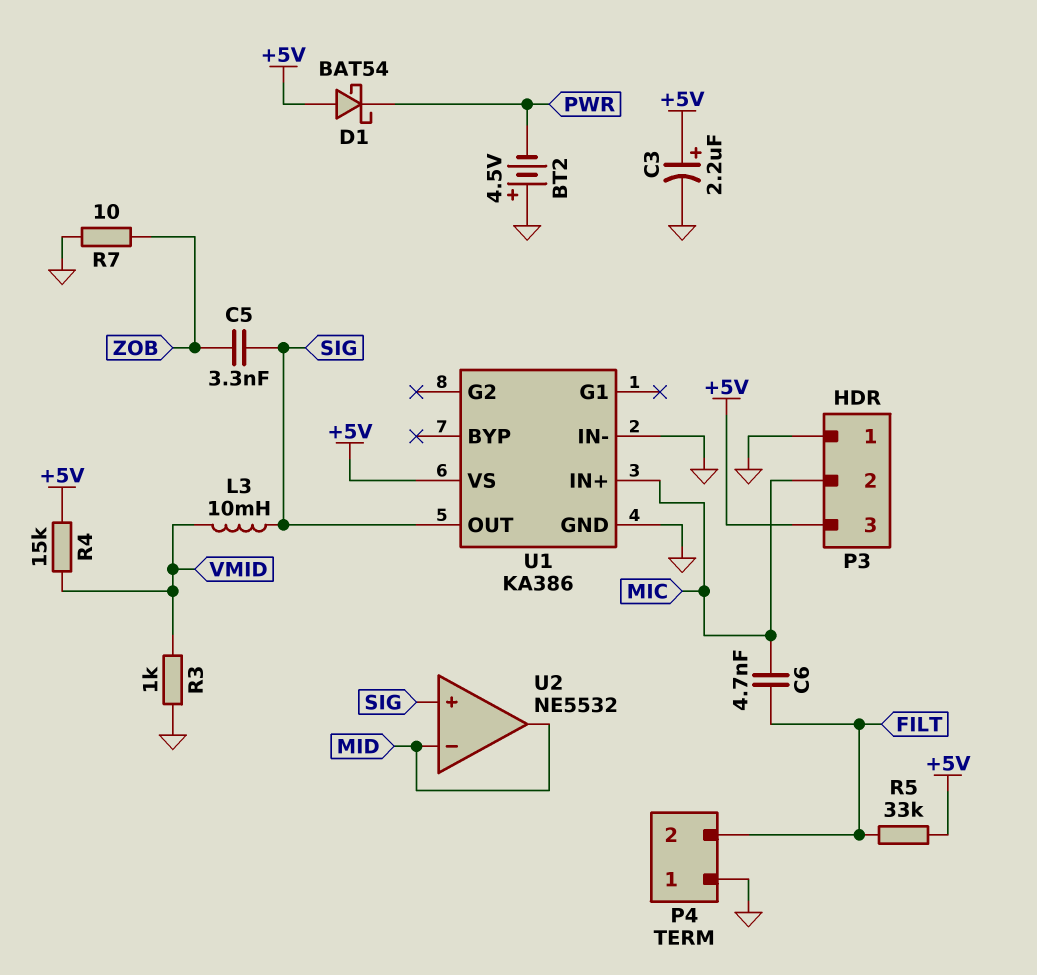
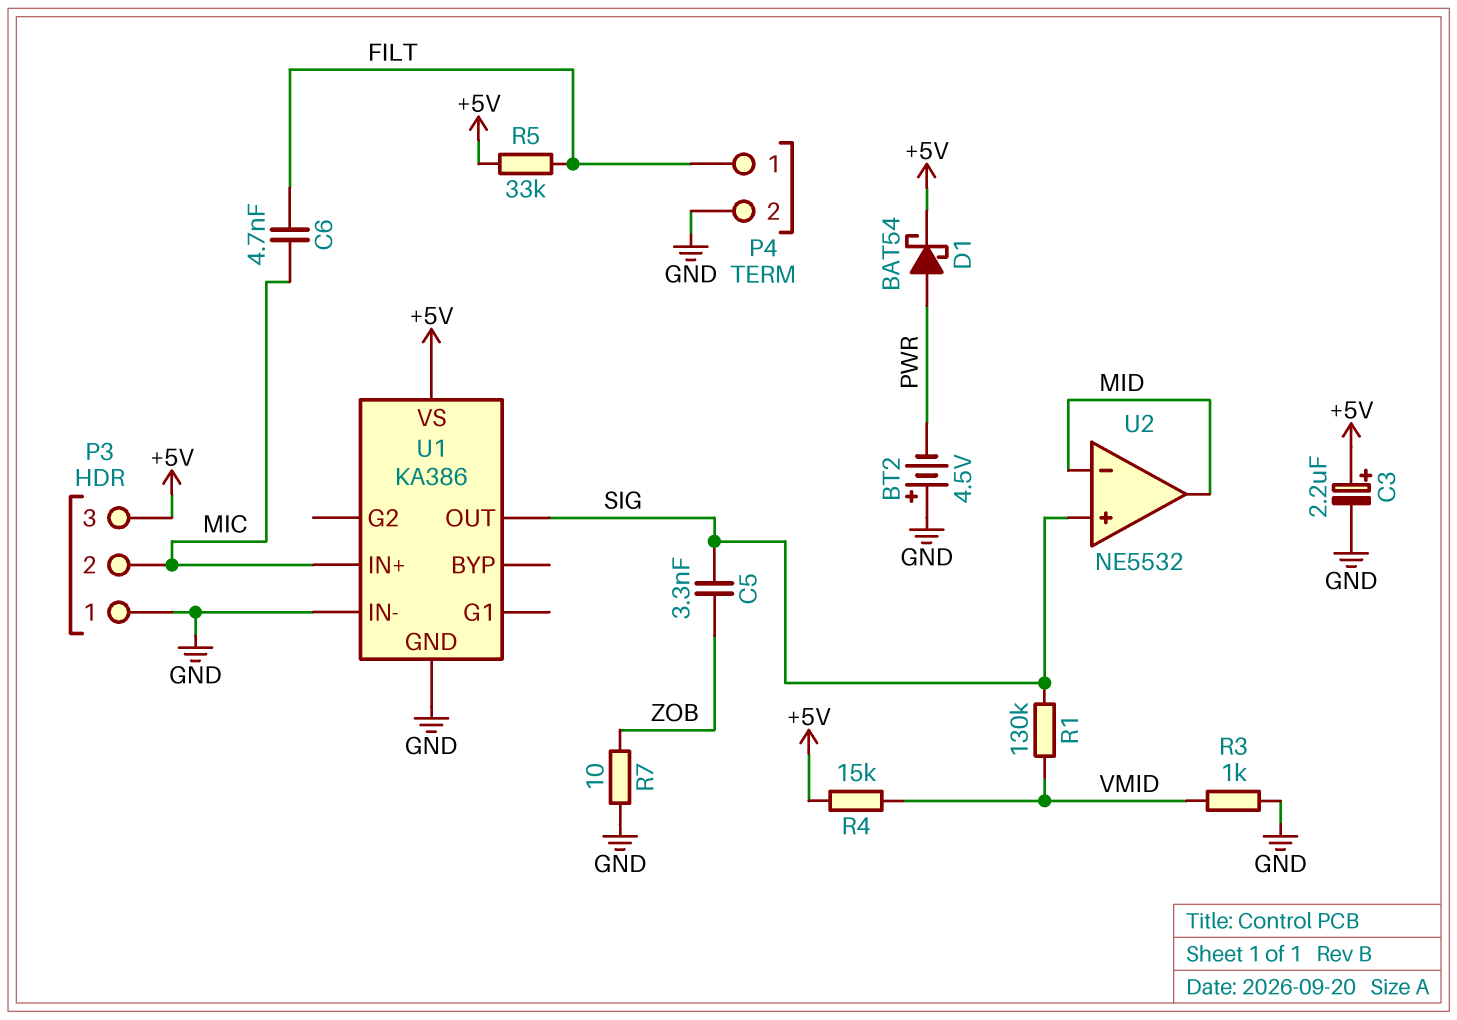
D1: schottky BAT54 (A +5V, K PWR) -> schottky BAT54 (A PWR, K +5V)
L3: 10mH (SIG, VMID) -> none
P4 pin 1: GND -> FILT
P4 pin 2: FILT -> GND
R1: none -> 130k (SIG, VMID)

